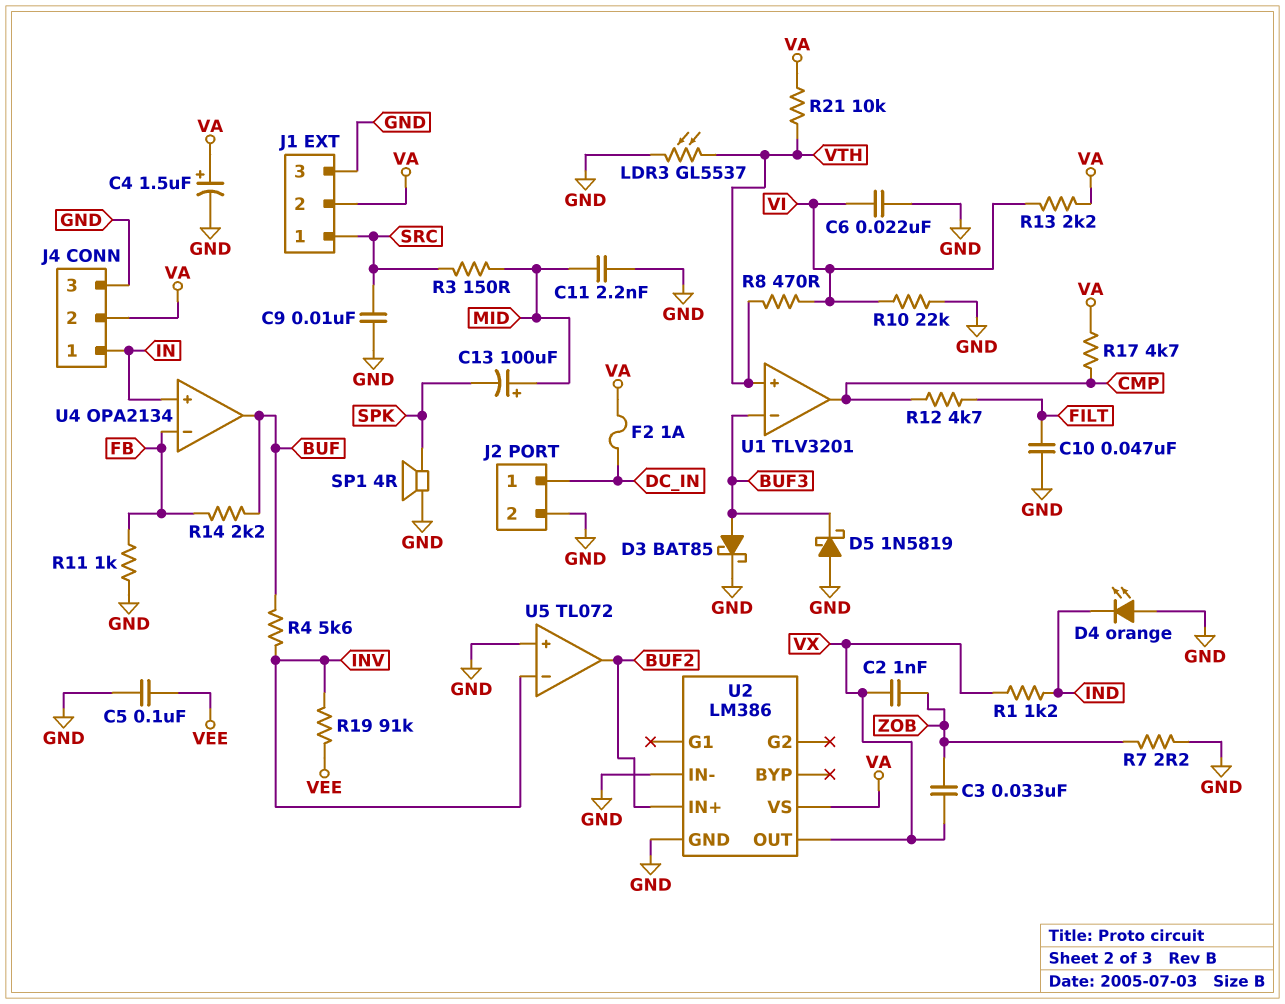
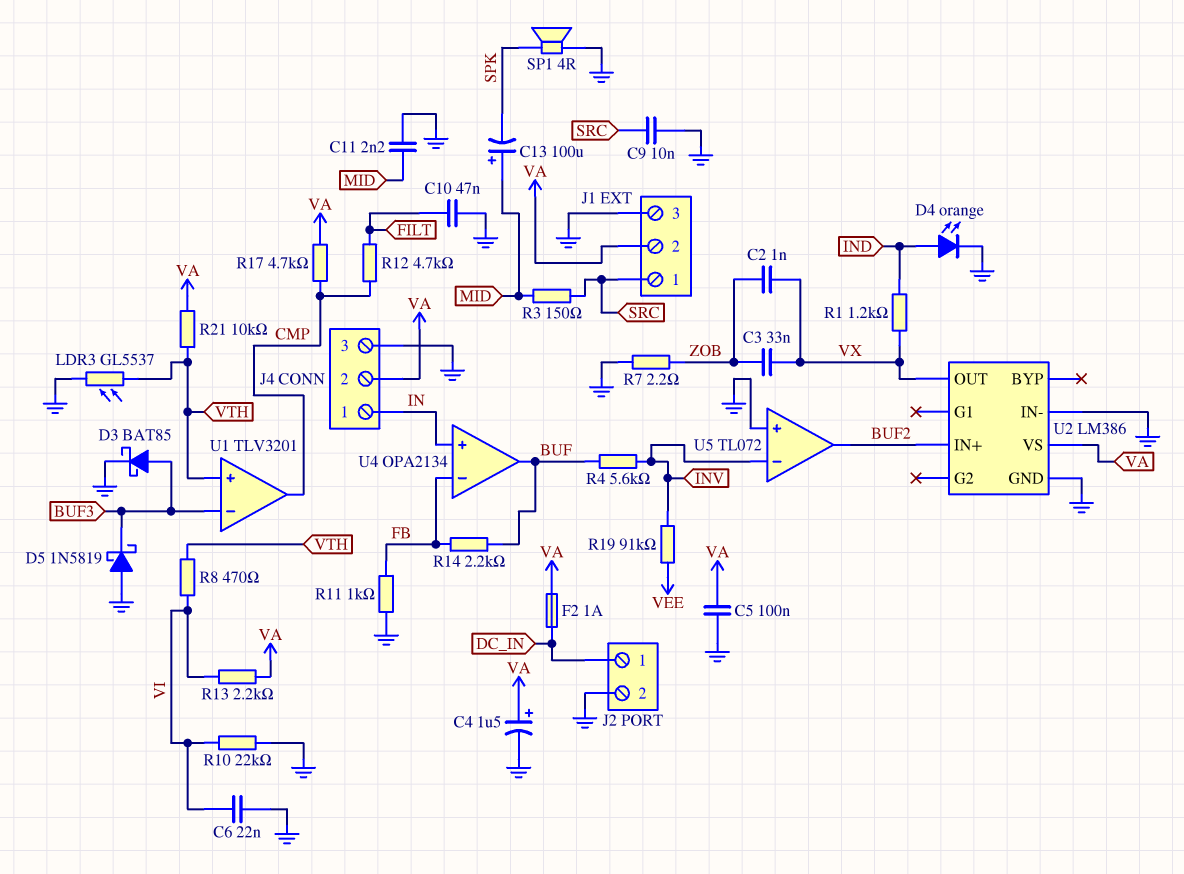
C5: 100nF (GND, VEE) -> 100nF (GND, VA)
D4: LED orange (A GND, K IND) -> LED orange (A IND, K GND)

